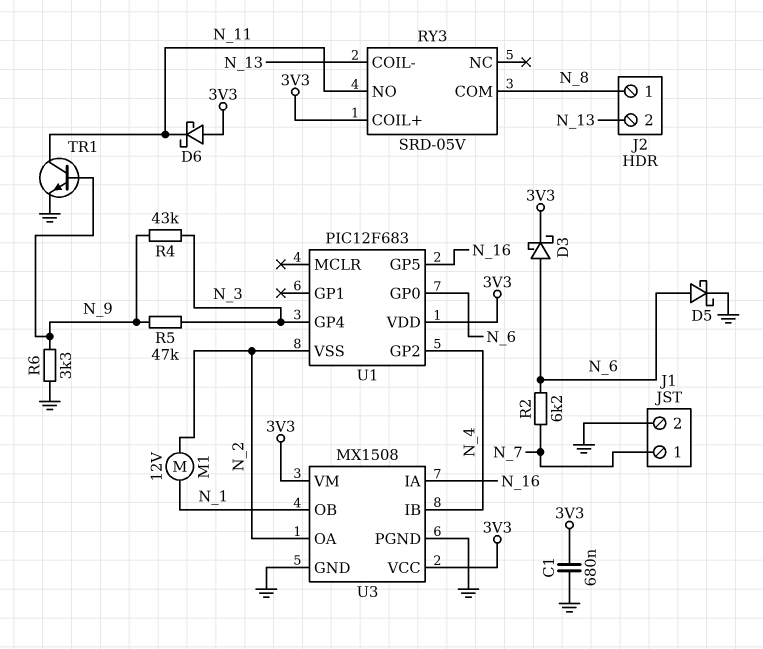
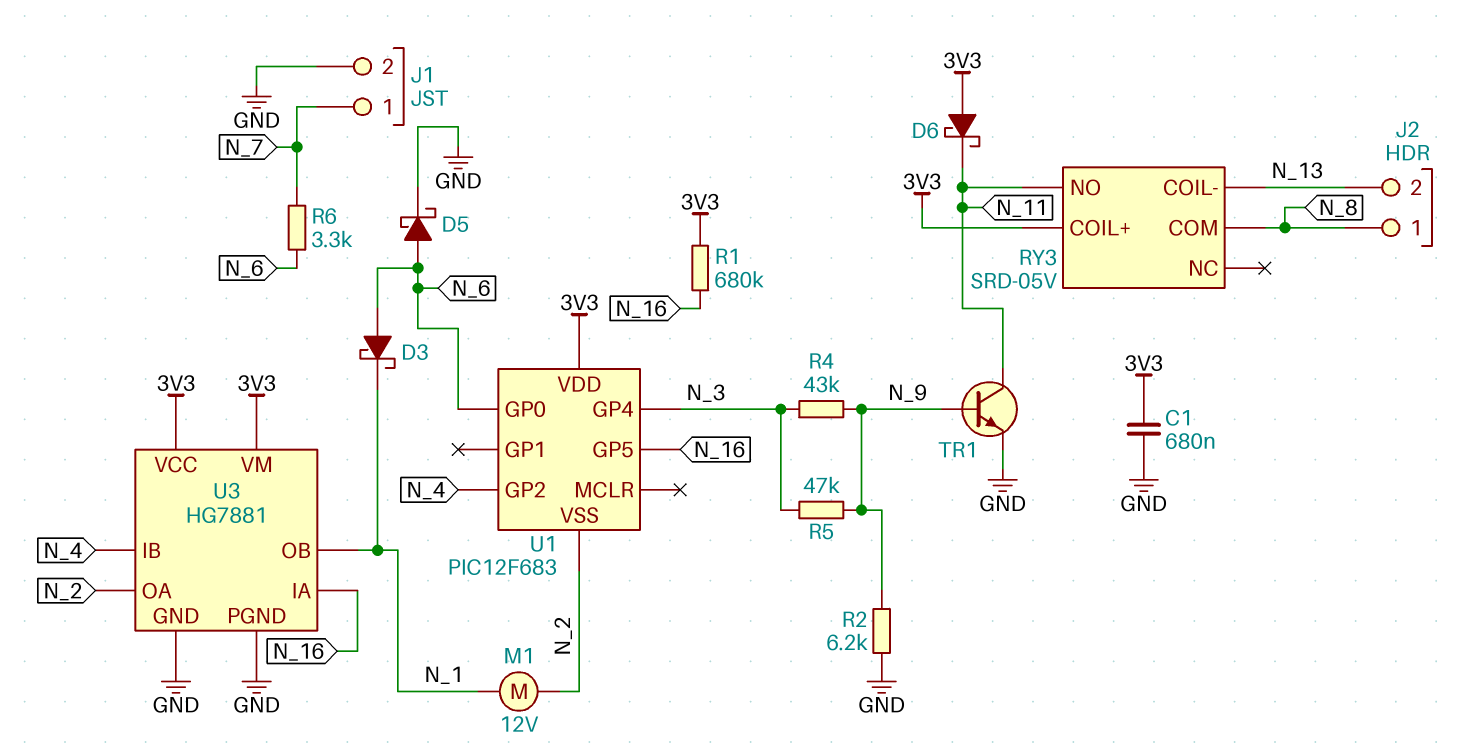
D3: schottky (A N_6, K 3V3) -> schottky (A N_6, K N_1)
R1: none -> 680k (3V3, N_16)
R2: 6.2k (N_6, N_7) -> 6.2k (GND, N_9)
R6: 3.3k (GND, N_9) -> 3.3k (N_6, N_7)
U3: MX1508 -> HG7881

